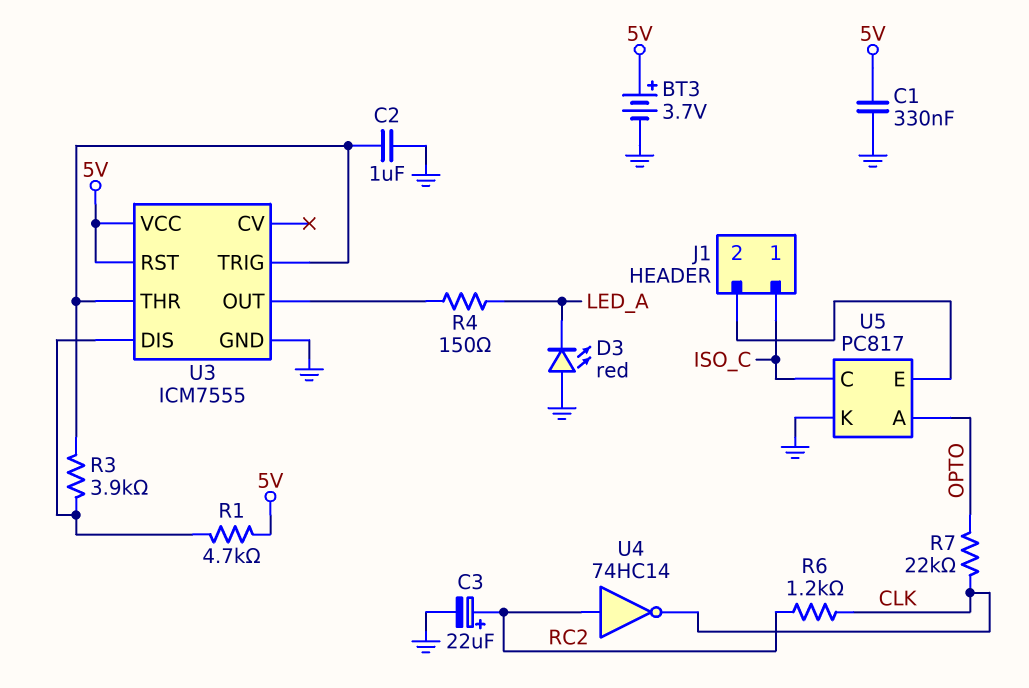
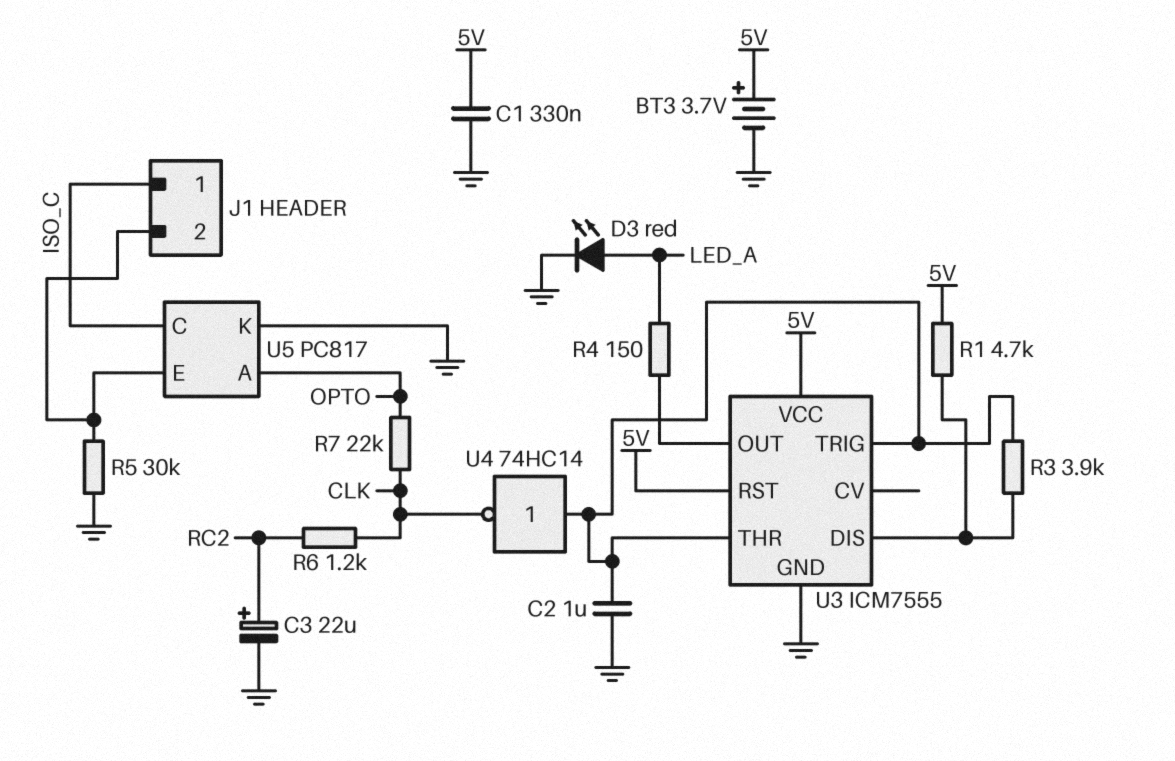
D3: LED red (A GND, K LED_A) -> LED red (A LED_A, K GND)
R5: none -> 30k (GND, J1/2)
U4: NOT 74HC14 (in RC2, out CLK) -> NOT 74HC14 (in U3/THR, out CLK)

